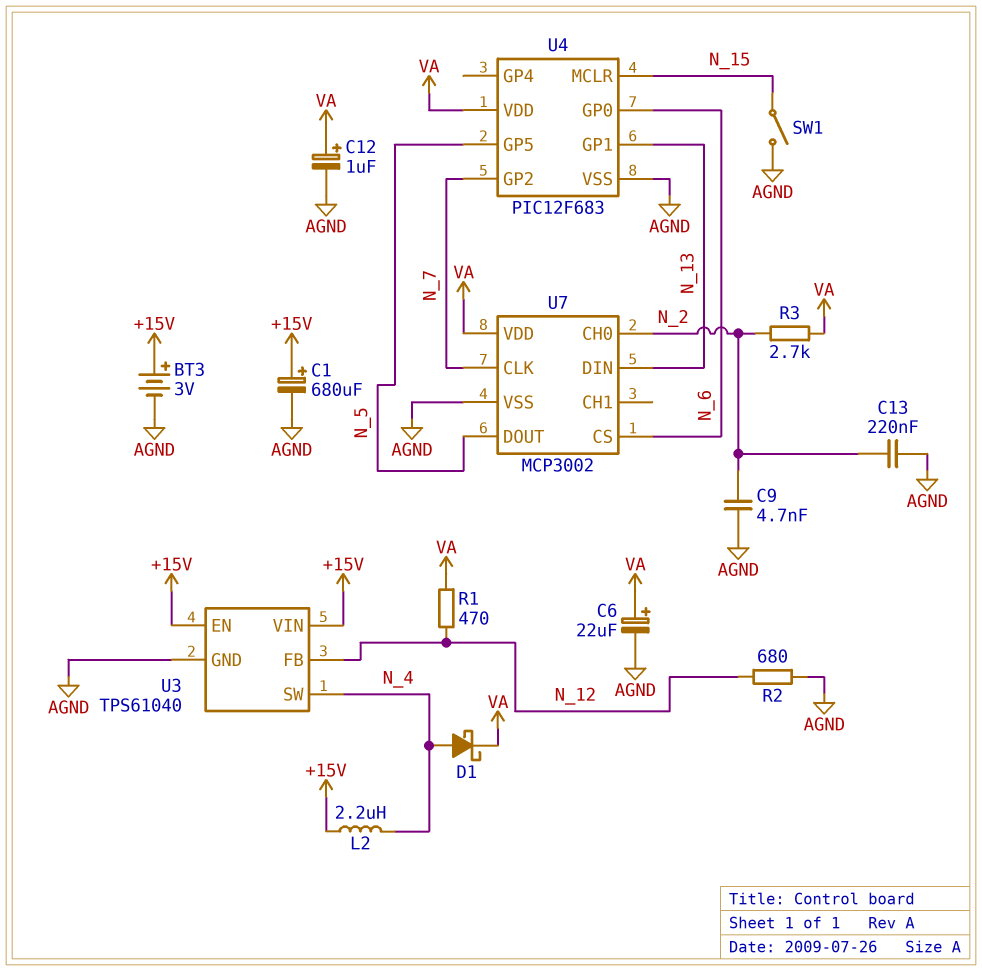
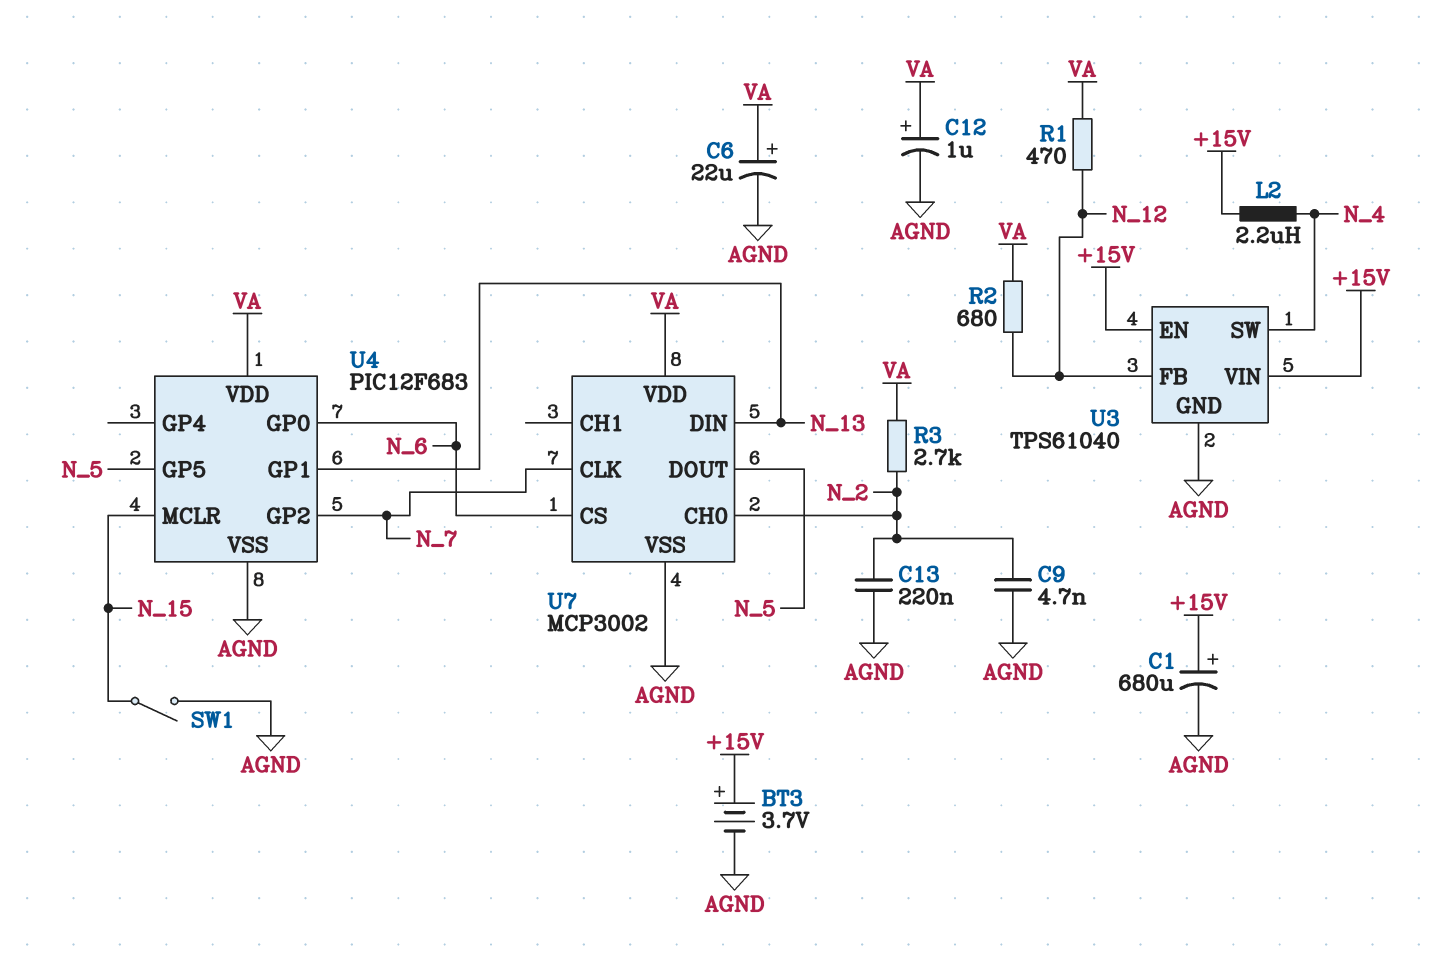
BT3: 3V (plus +15V, minus AGND) -> 3.7V (plus +15V, minus AGND)
D1: schottky (A N_4, K VA) -> none
R2: 680 (AGND, N_12) -> 680 (N_12, VA)

